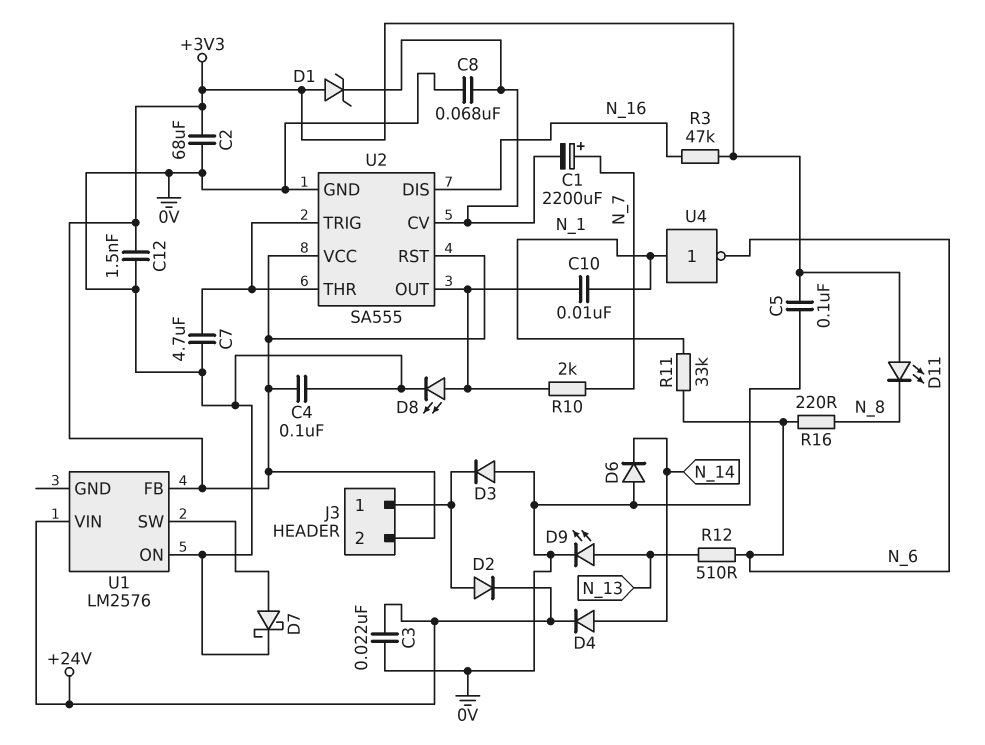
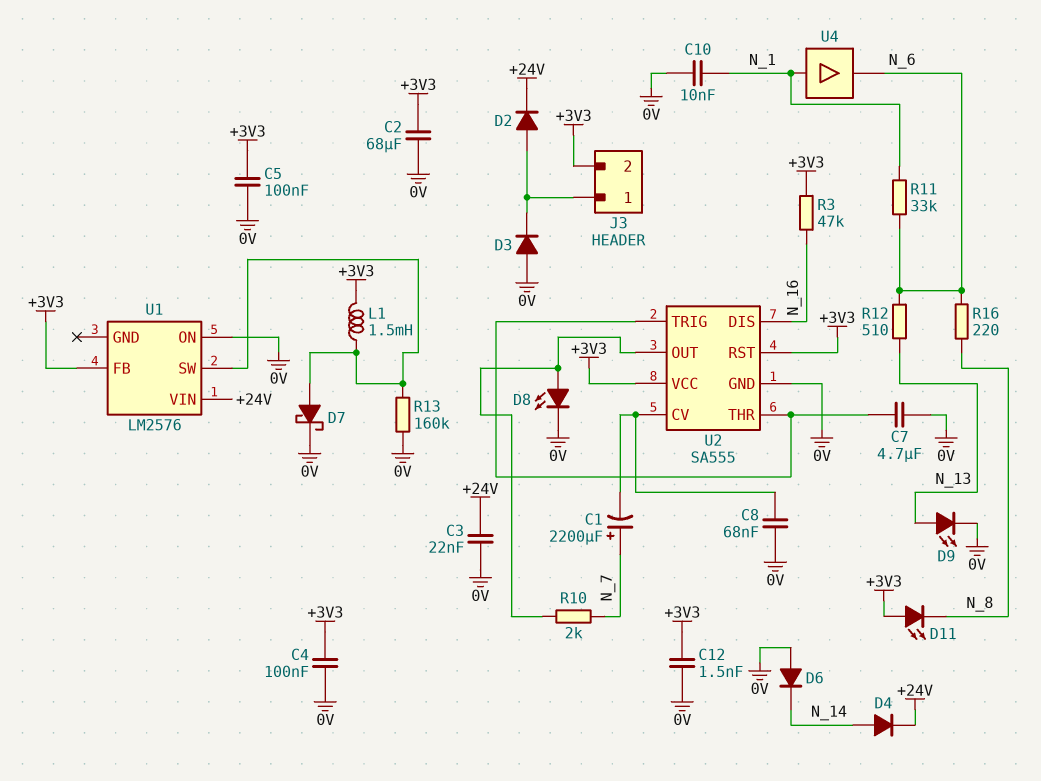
C10: 10nF (N_1, U2/OUT) -> 10nF (0V, N_1)
D1: zener (A +3V3, K U2/CV) -> none
L1: none -> 1.5mH (+3V3, U1/SW)
R13: none -> 160k (0V, U1/SW)
U4: NOT (in N_1, out N_6) -> buffer (in N_1, out N_6)

